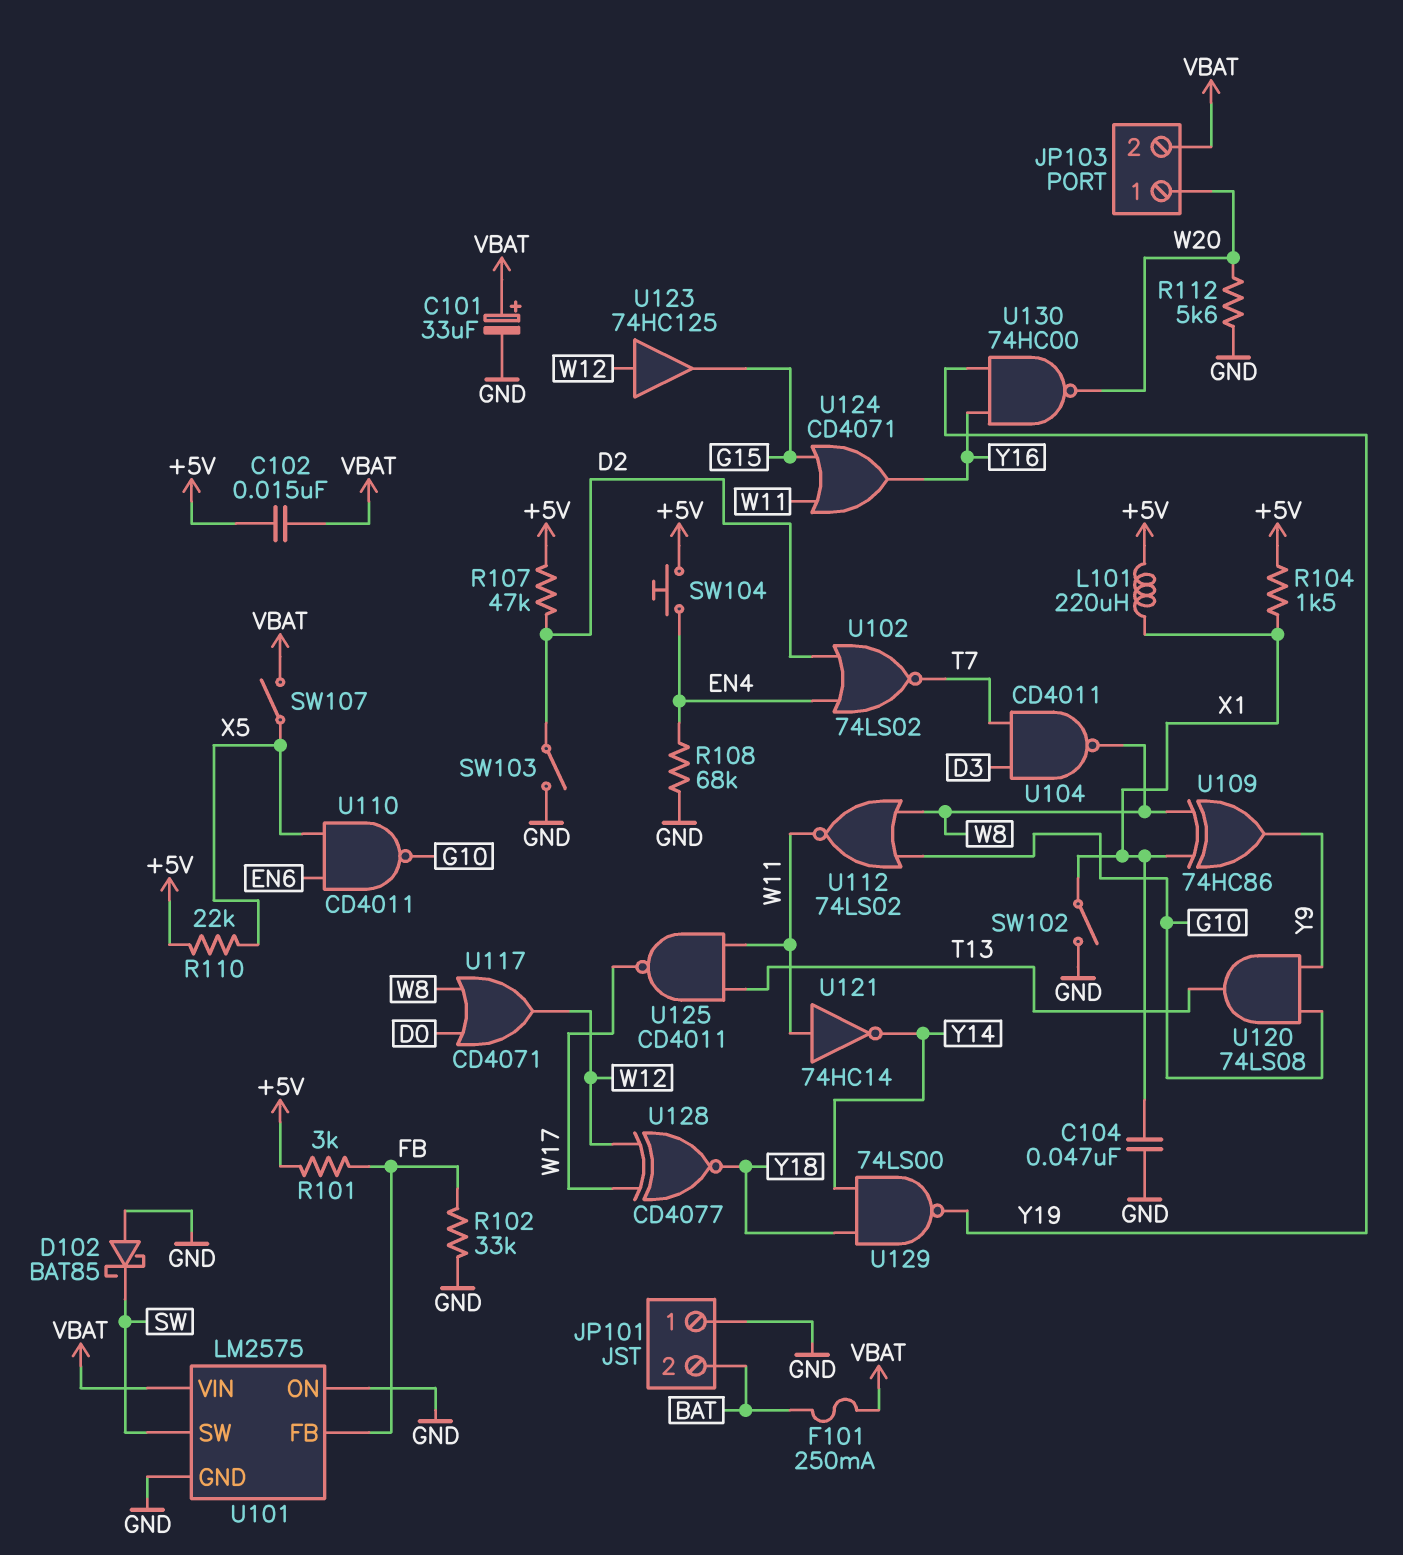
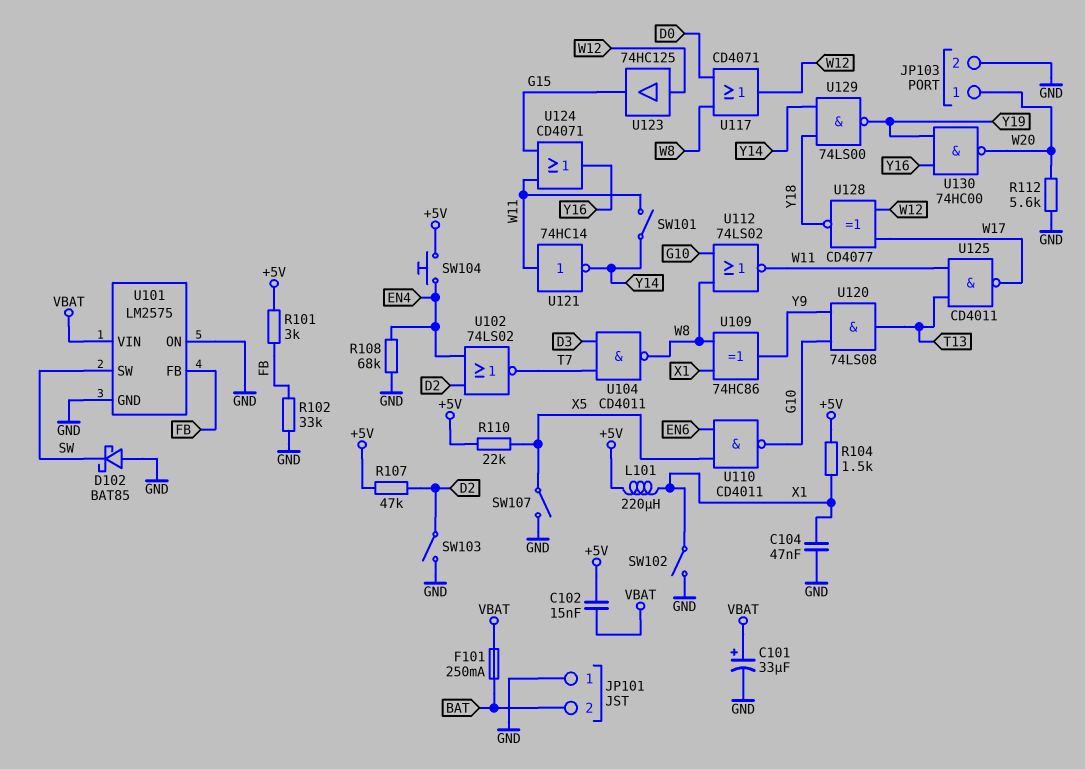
JP103 pin 2: VBAT -> GND
SW101: none -> switch (W11, Y14)
SW107: switch (VBAT, X5) -> switch (GND, X5)

